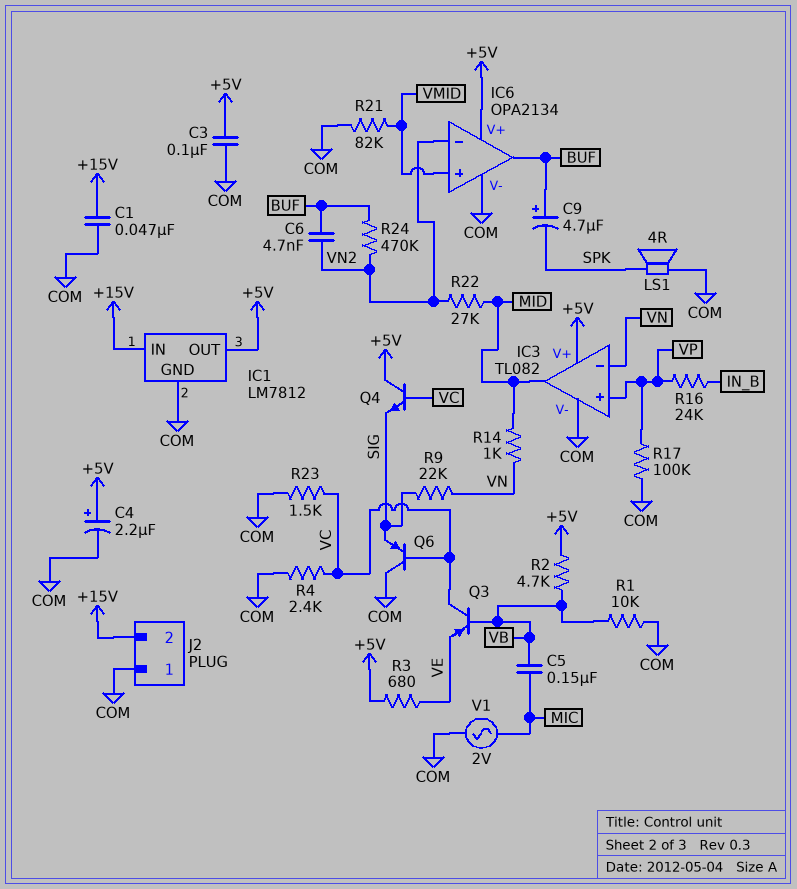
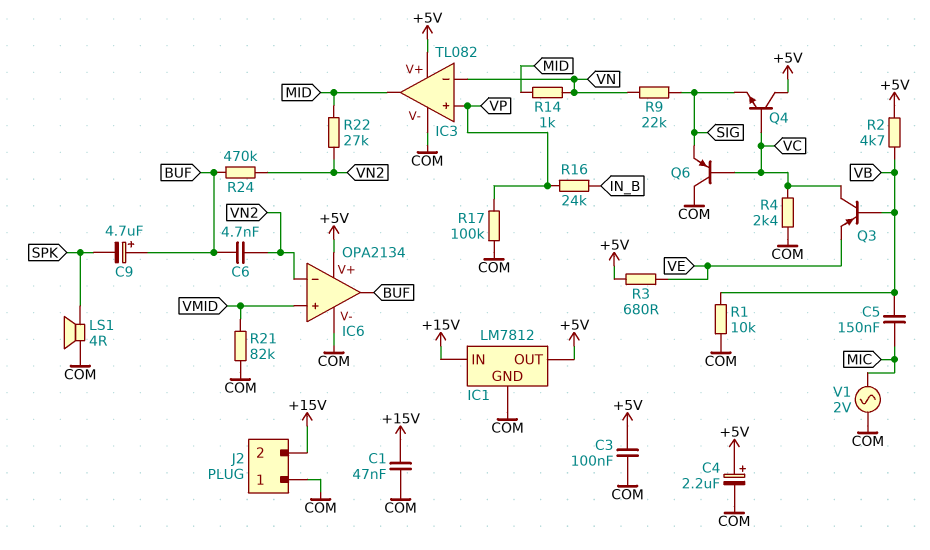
R23: 1.5k (COM, VC) -> none

